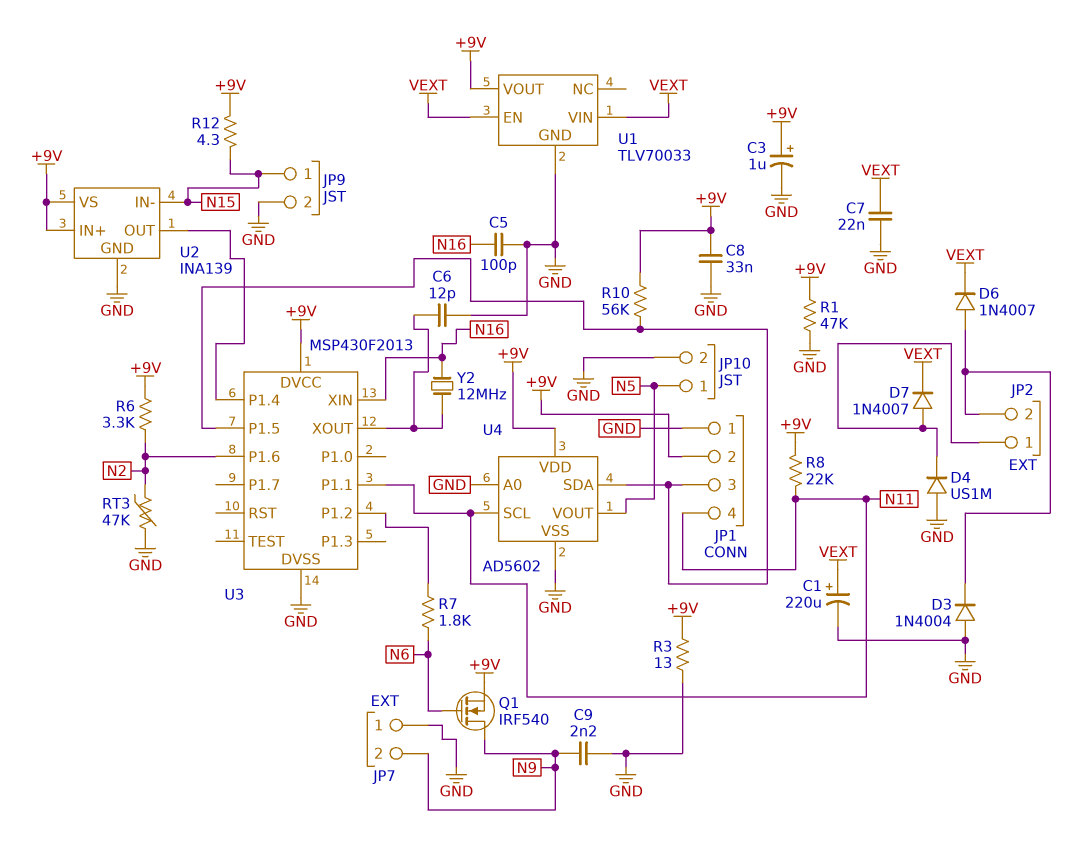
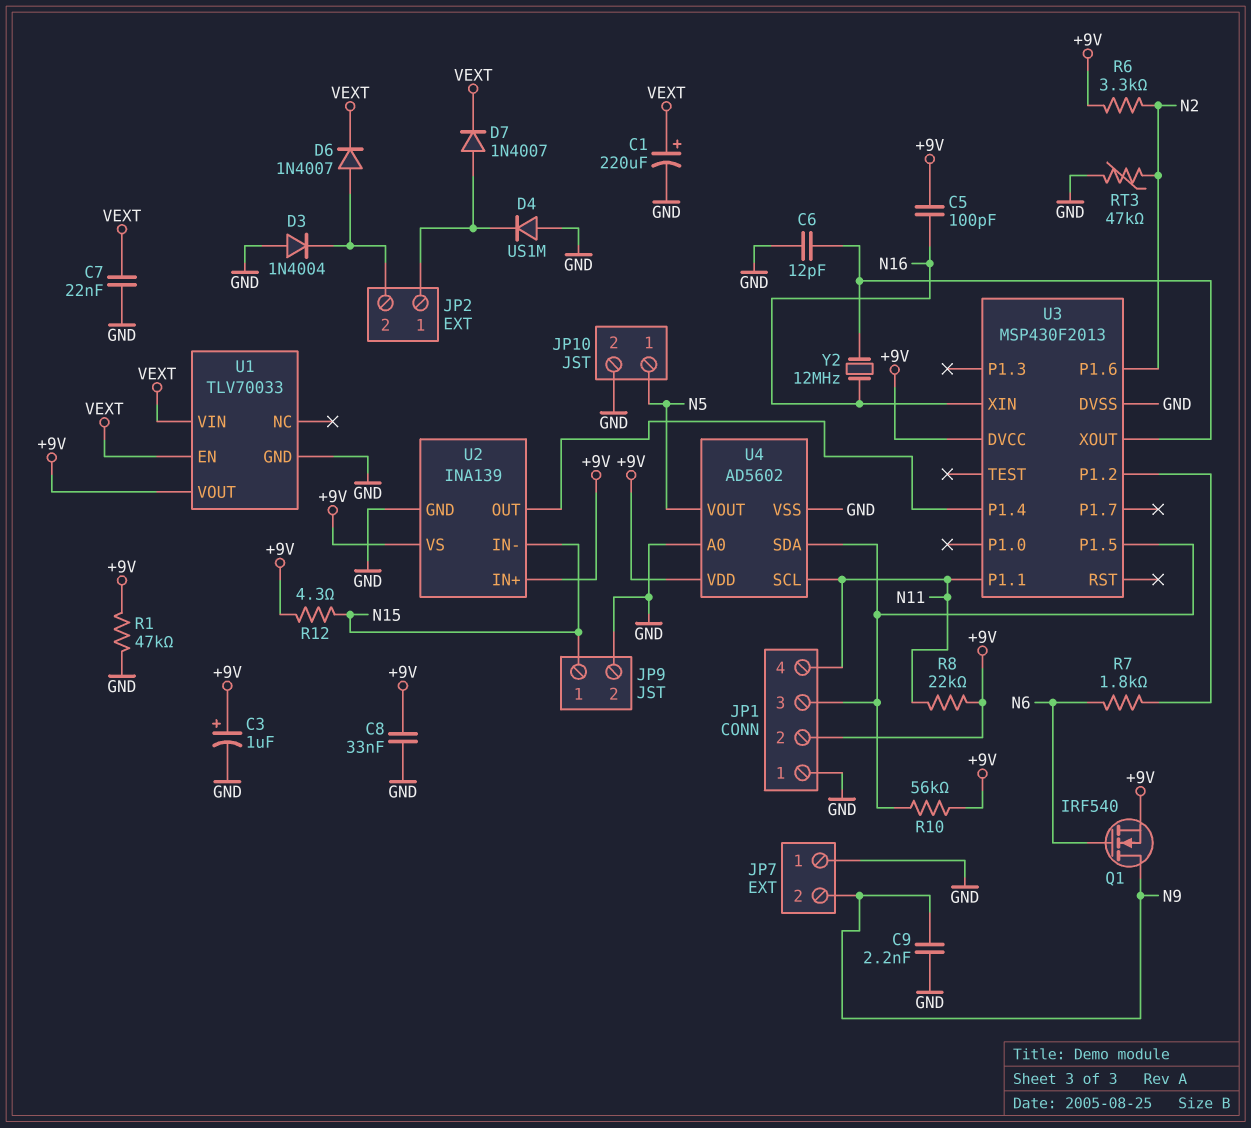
C5: 100pF (GND, N16) -> 100pF (+9V, N16)
R3: 13 (+9V, GND) -> none

